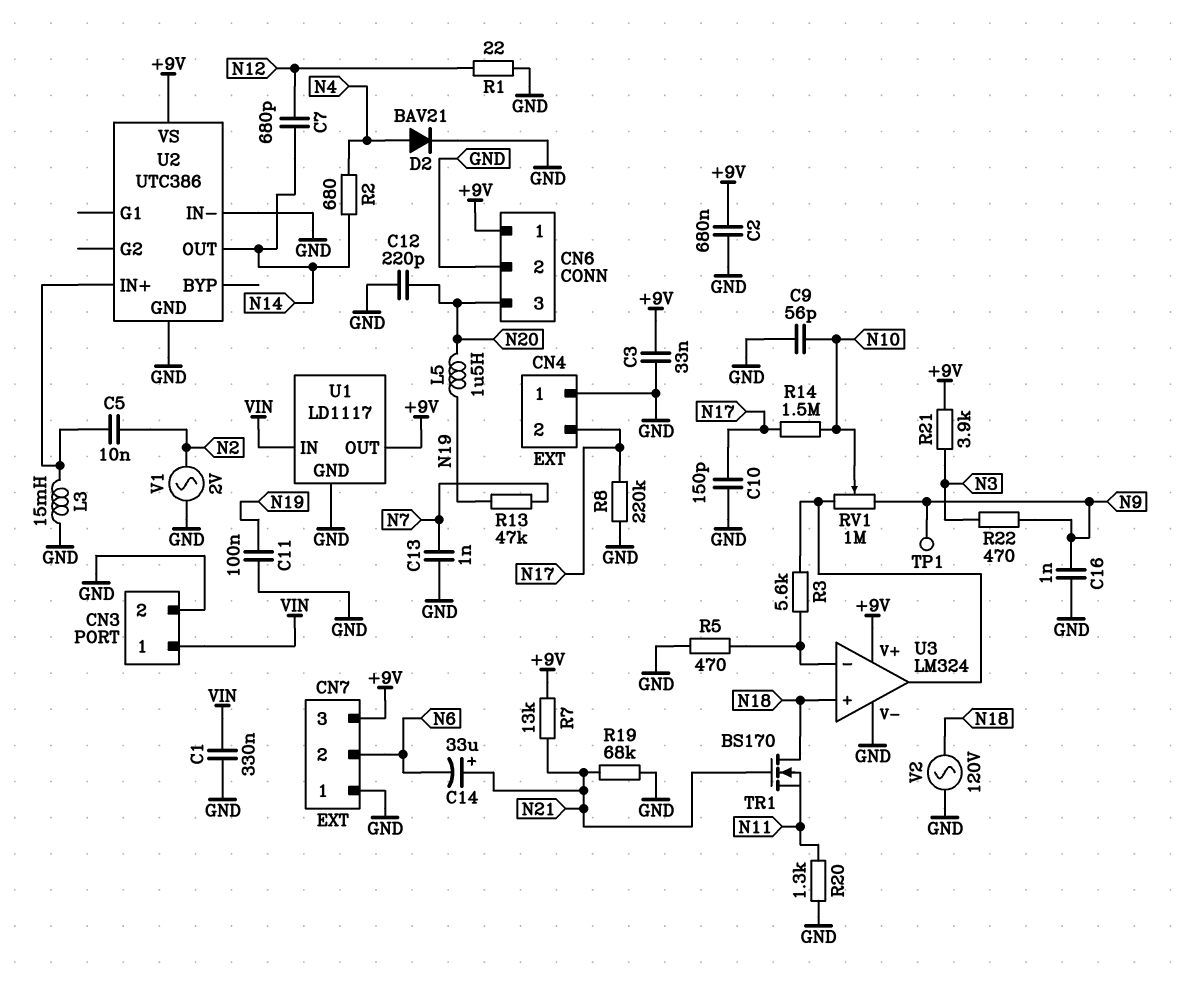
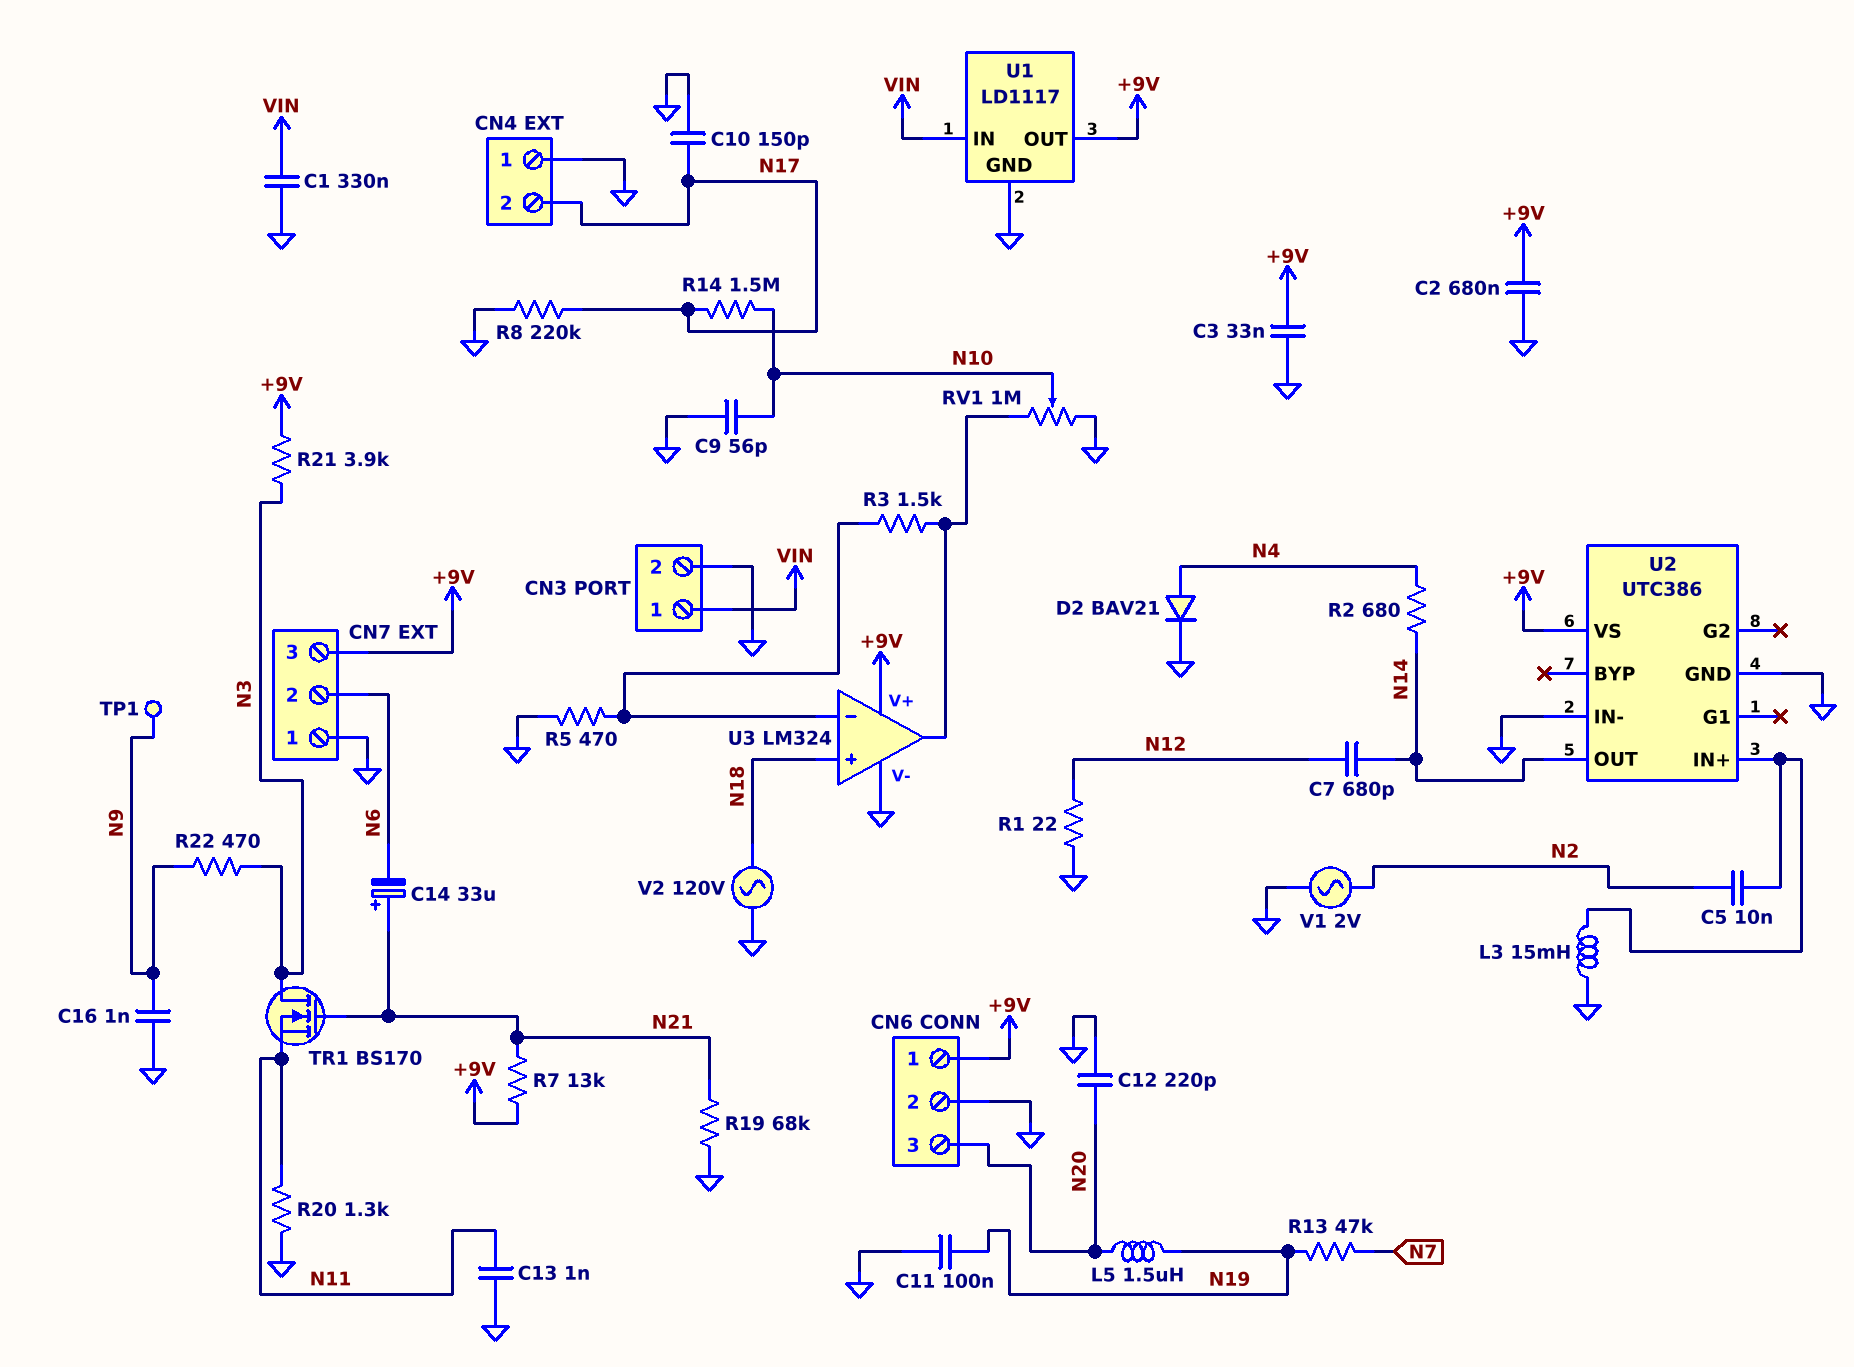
C13: 1nF (GND, N7) -> 1nF (GND, N11)
R3: 5.6k (U3/in-, U3/out) -> 1.5k (U3/in-, U3/out)
RV1: 1M (N9, U3/out, wiper N10) -> 1M (GND, U3/out, wiper N10)
TR1: NMOS BS170 (G N21, D N18, S N11) -> NMOS BS170 (G N21, D N3, S N11)

